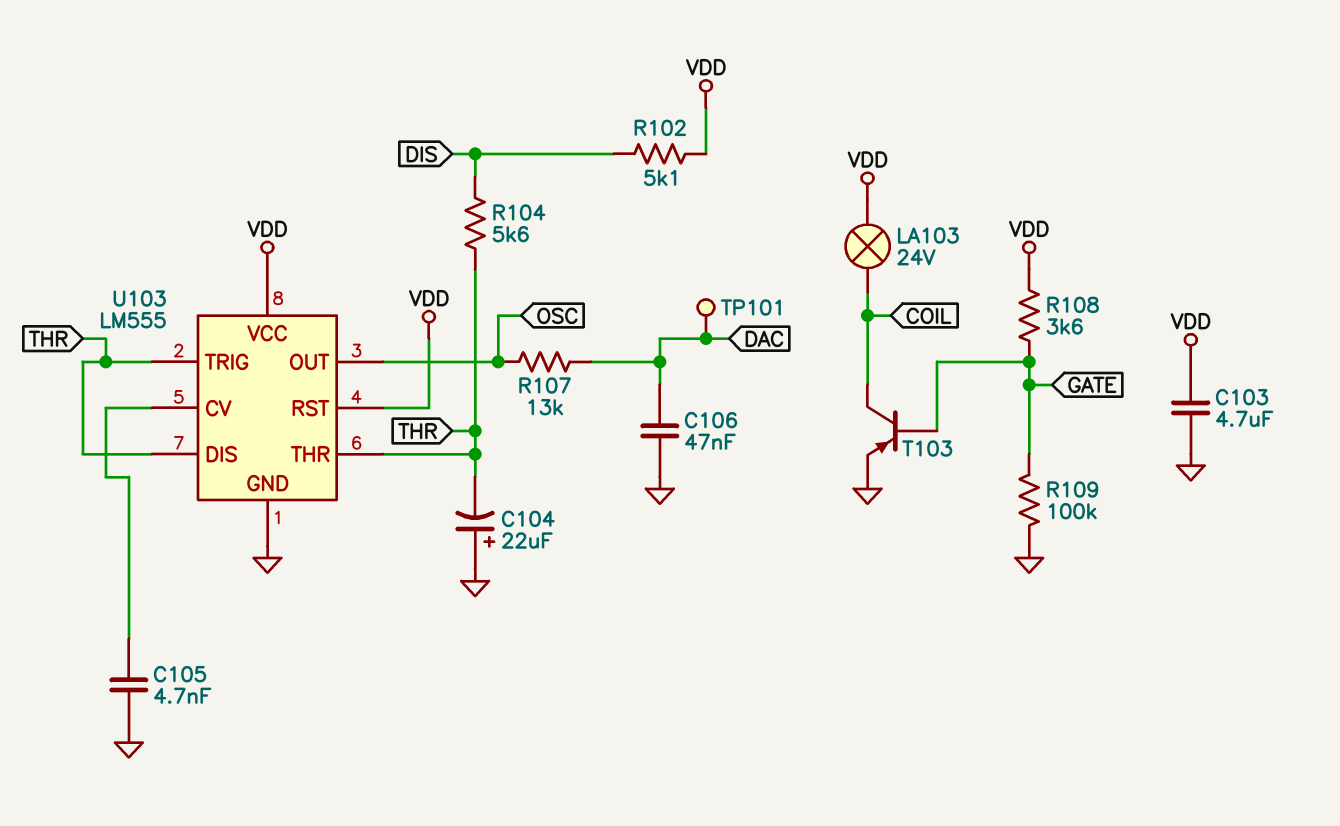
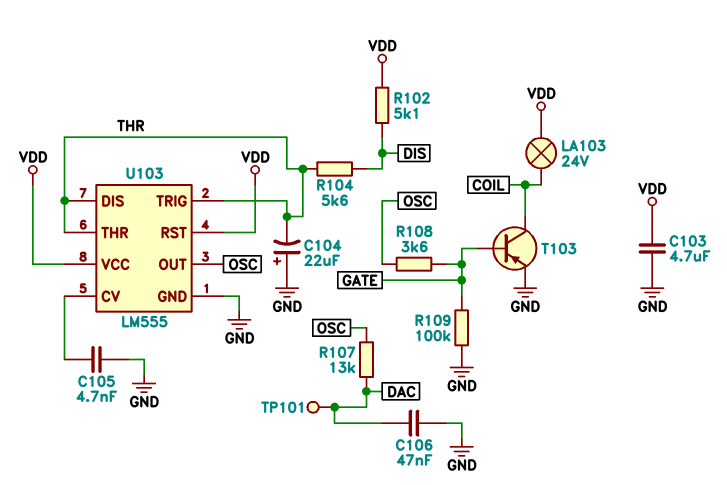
R108: 3.6k (GATE, VDD) -> 3.6k (GATE, OSC)

